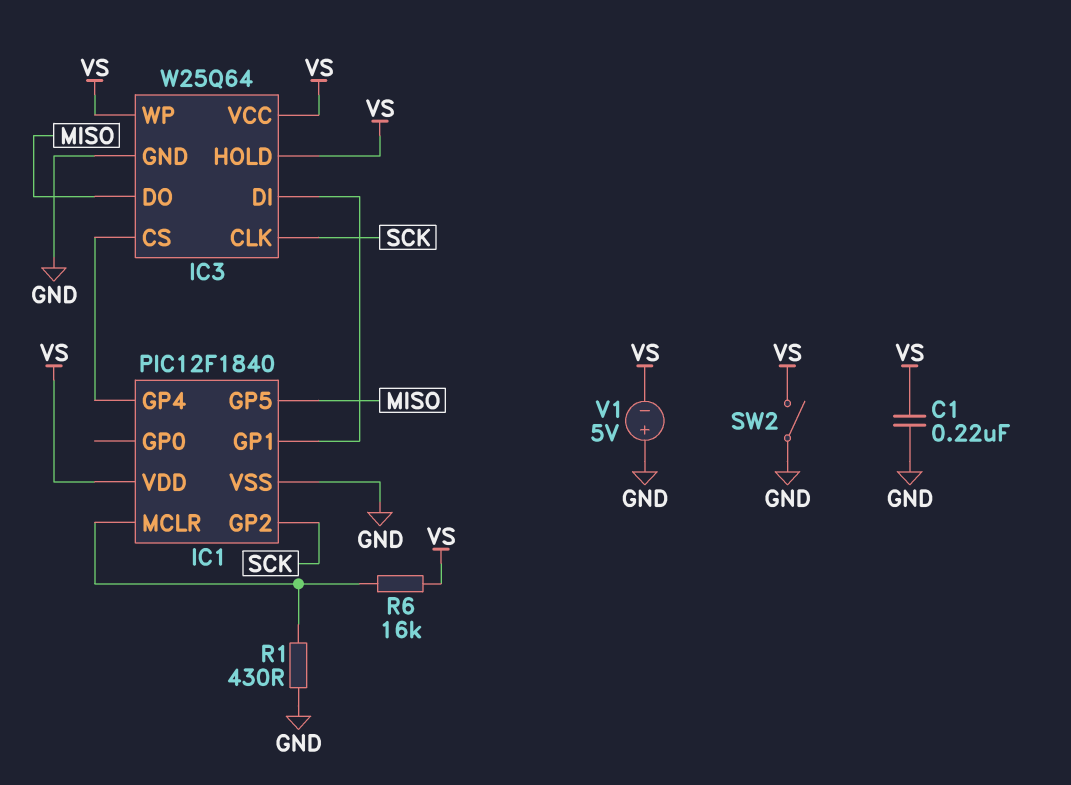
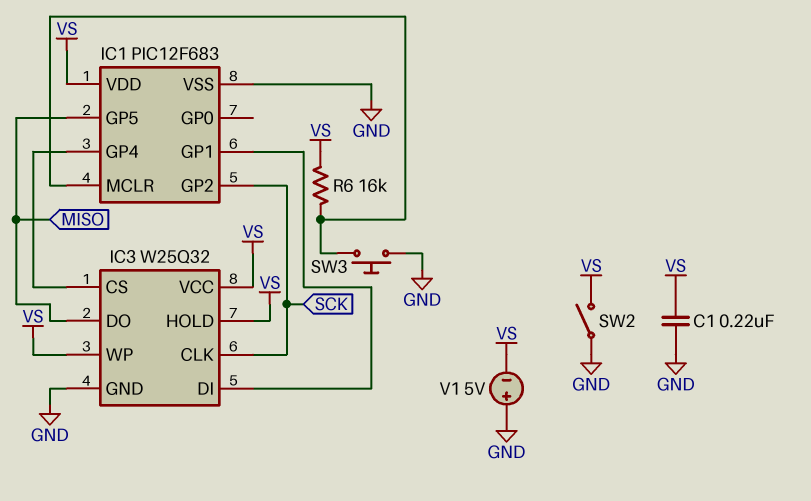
IC1: PIC12F1840 -> PIC12F683
IC3: W25Q64 -> W25Q32
R1: 430 (GND, IC1/MCLR) -> none
SW3: none -> button (GND, IC1/MCLR)

